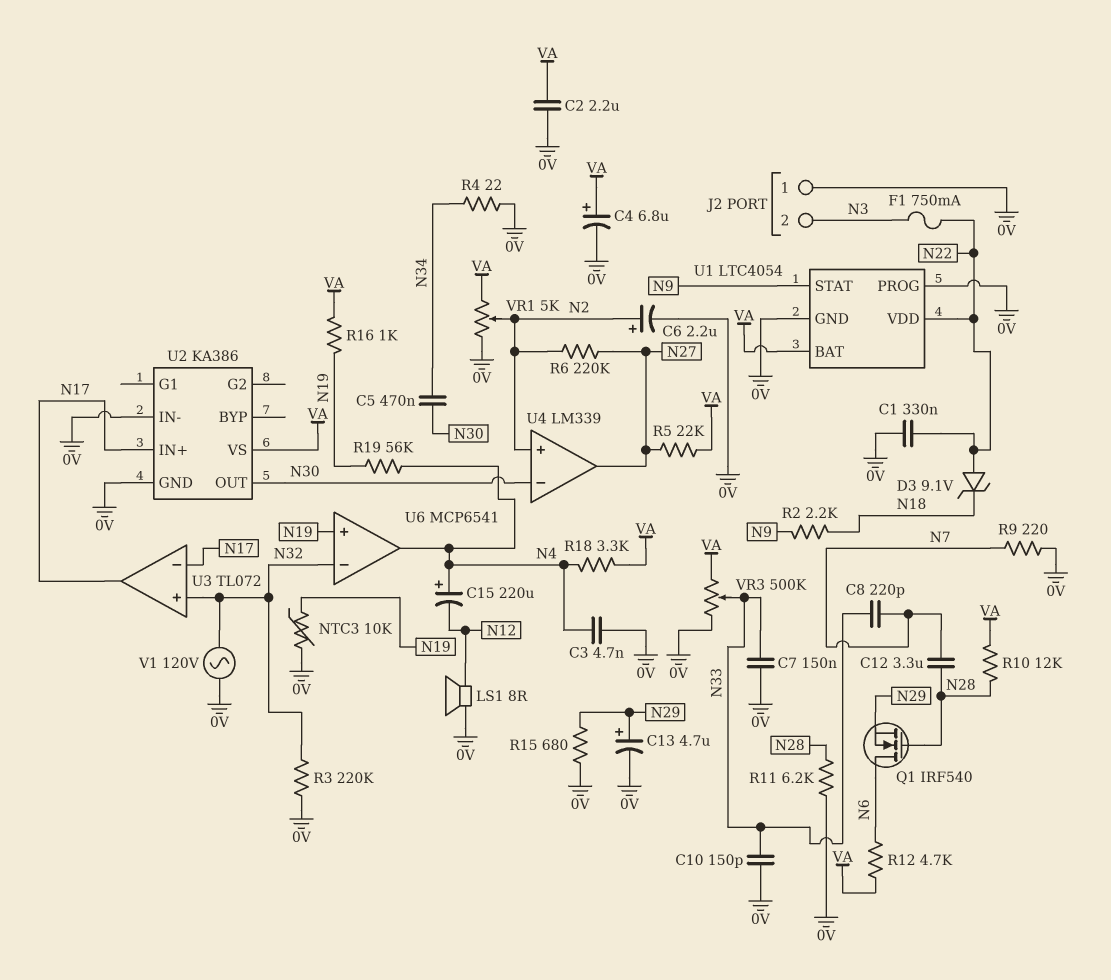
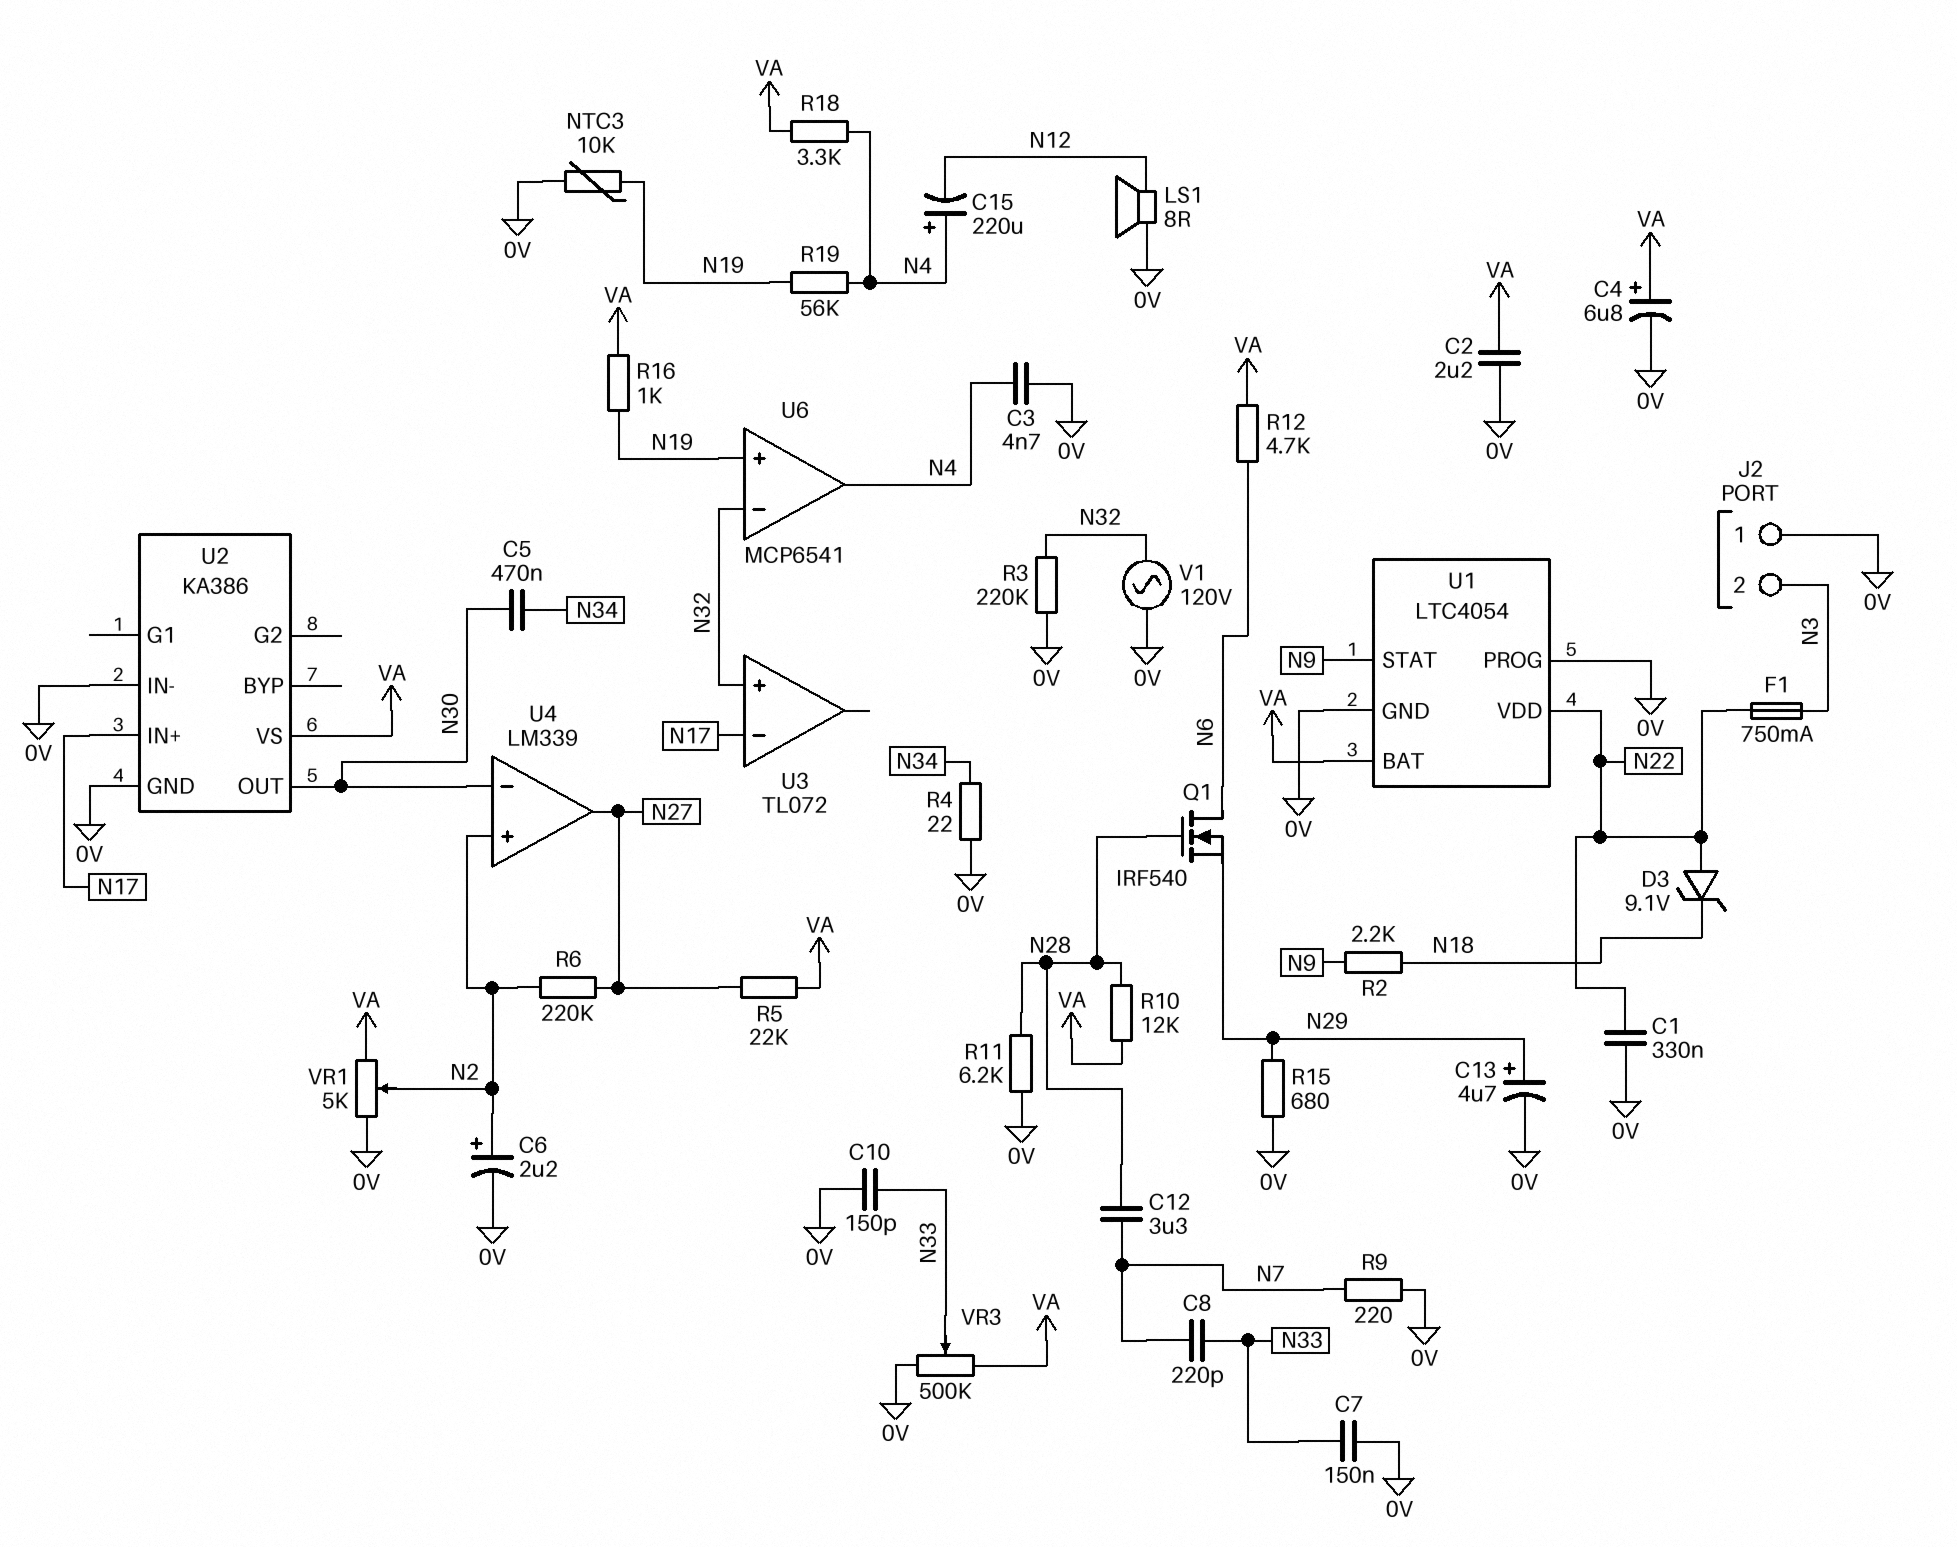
U3 pin out: N17 -> none

